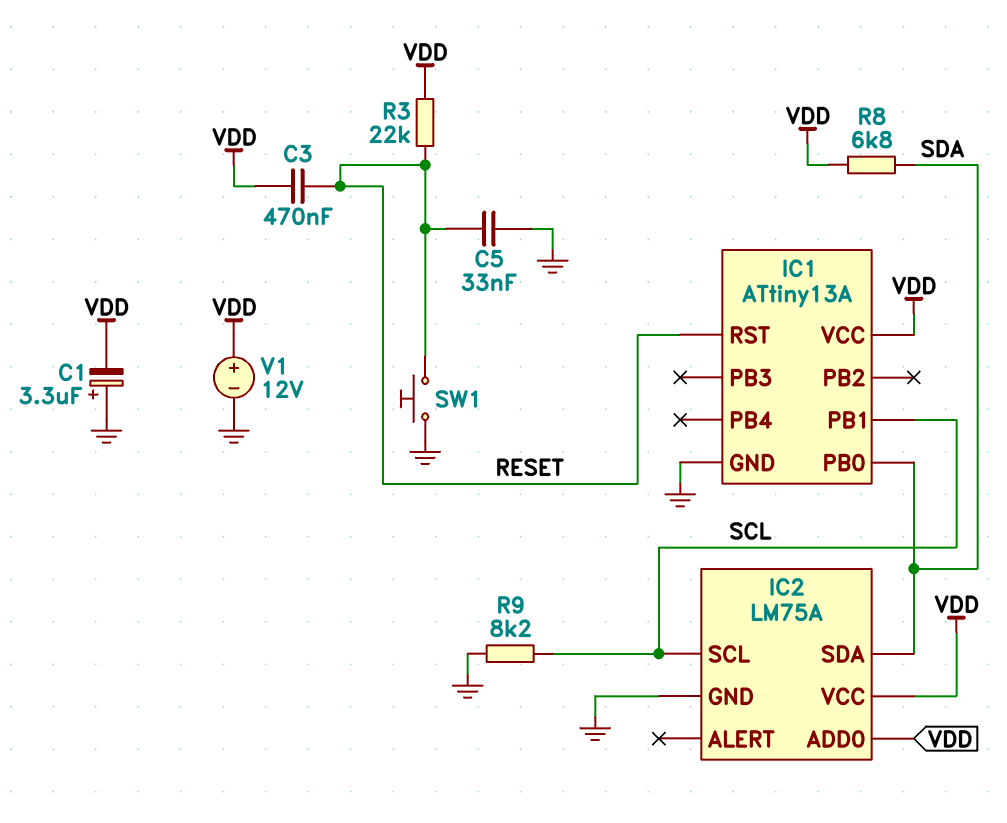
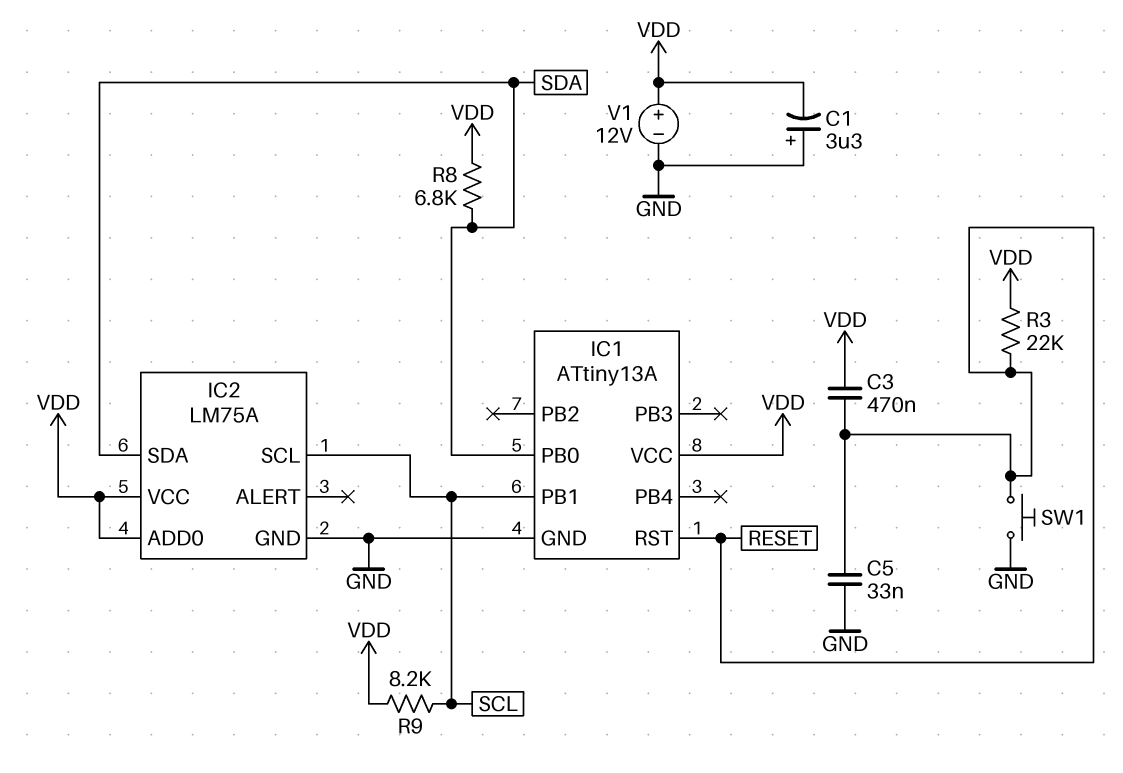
R9: 8.2k (GND, SCL) -> 8.2k (SCL, VDD)

